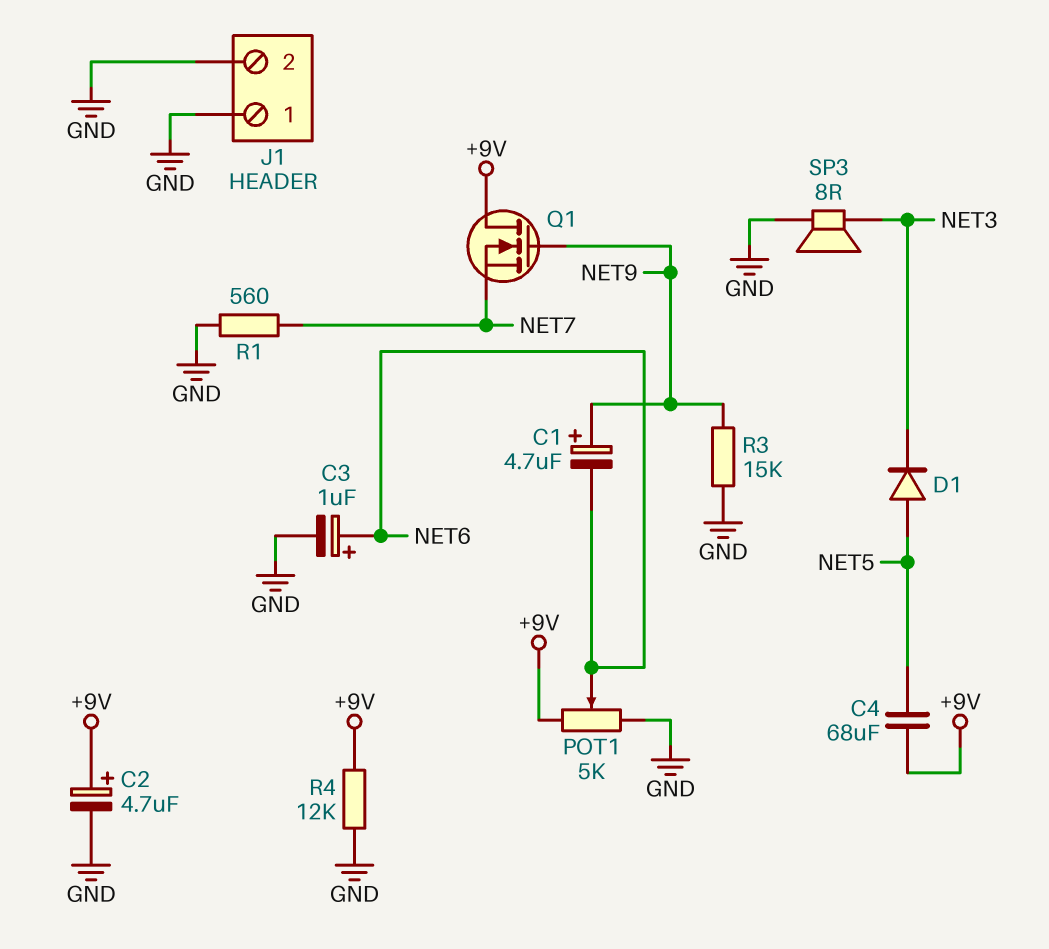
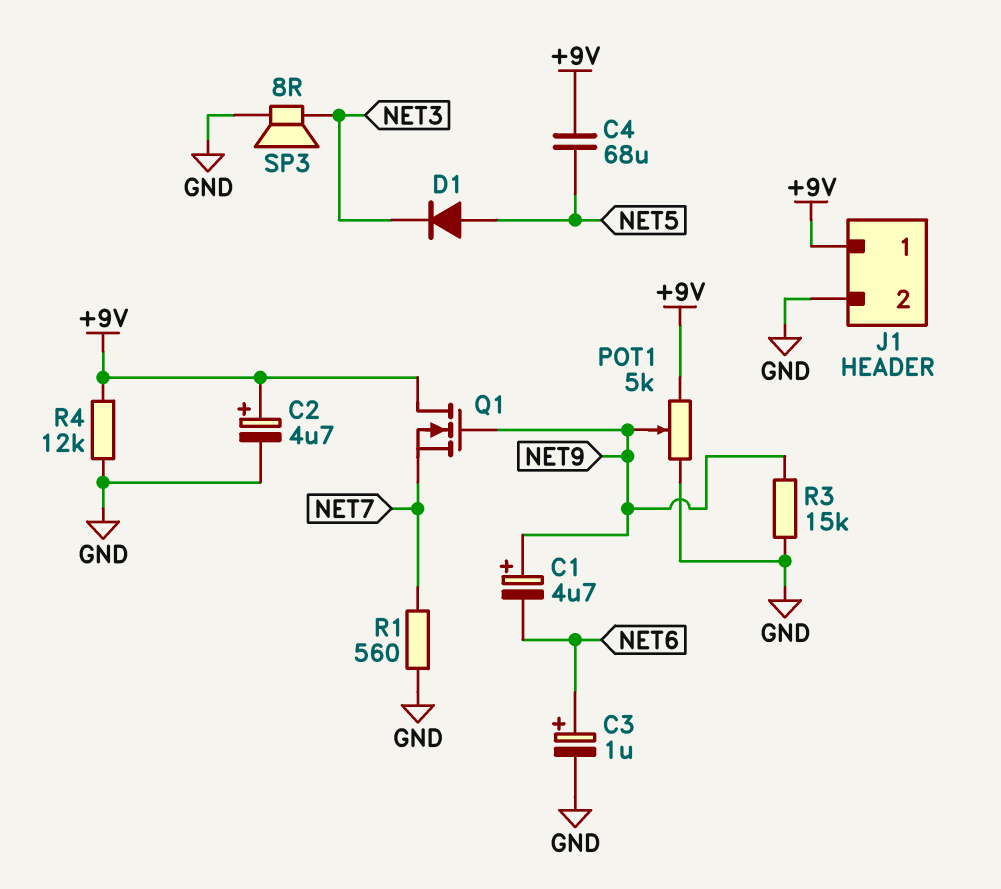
J1 pin 1: GND -> +9V
POT1: 5k (+9V, GND, wiper NET6) -> 5k (+9V, GND, wiper NET9)

